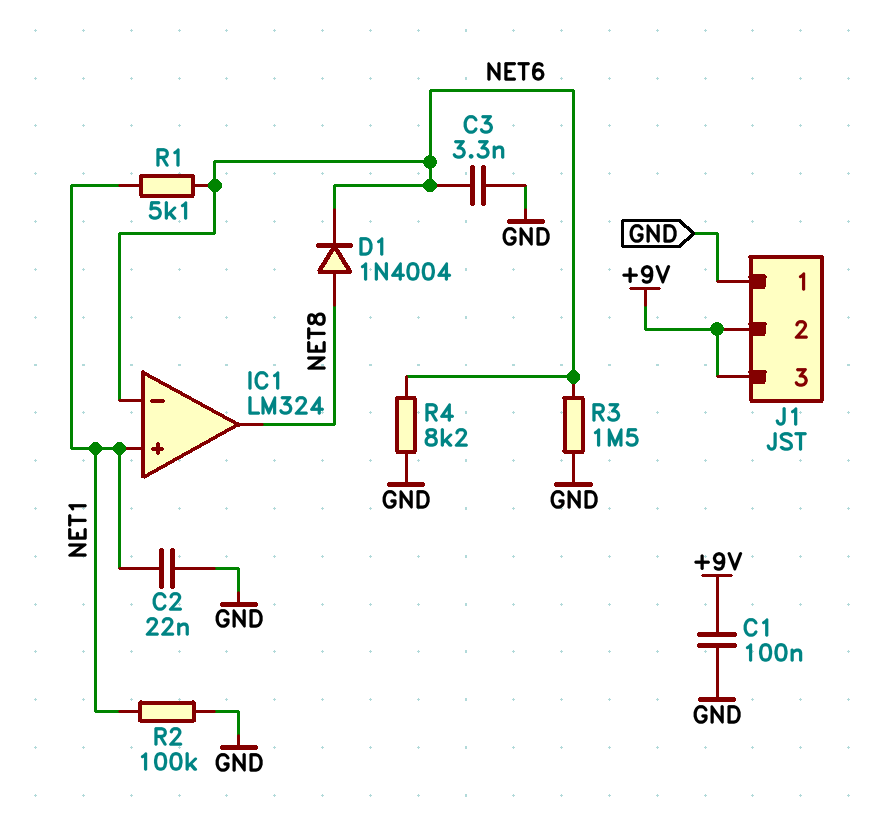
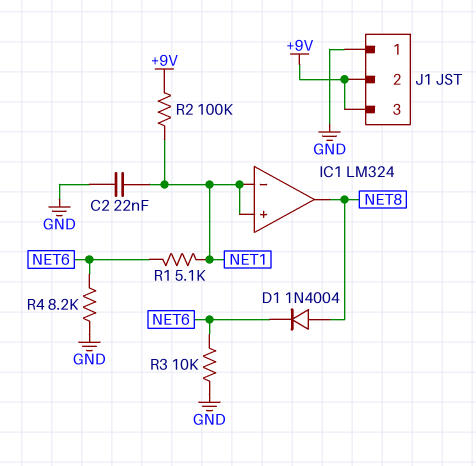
C1: 100nF (+9V, GND) -> none
C3: 3.3nF (GND, NET6) -> none
IC1 pin in-: NET6 -> NET1
R2: 100k (GND, NET1) -> 100k (+9V, NET1)
R3: 1.5M (GND, NET6) -> 10k (GND, NET6)

